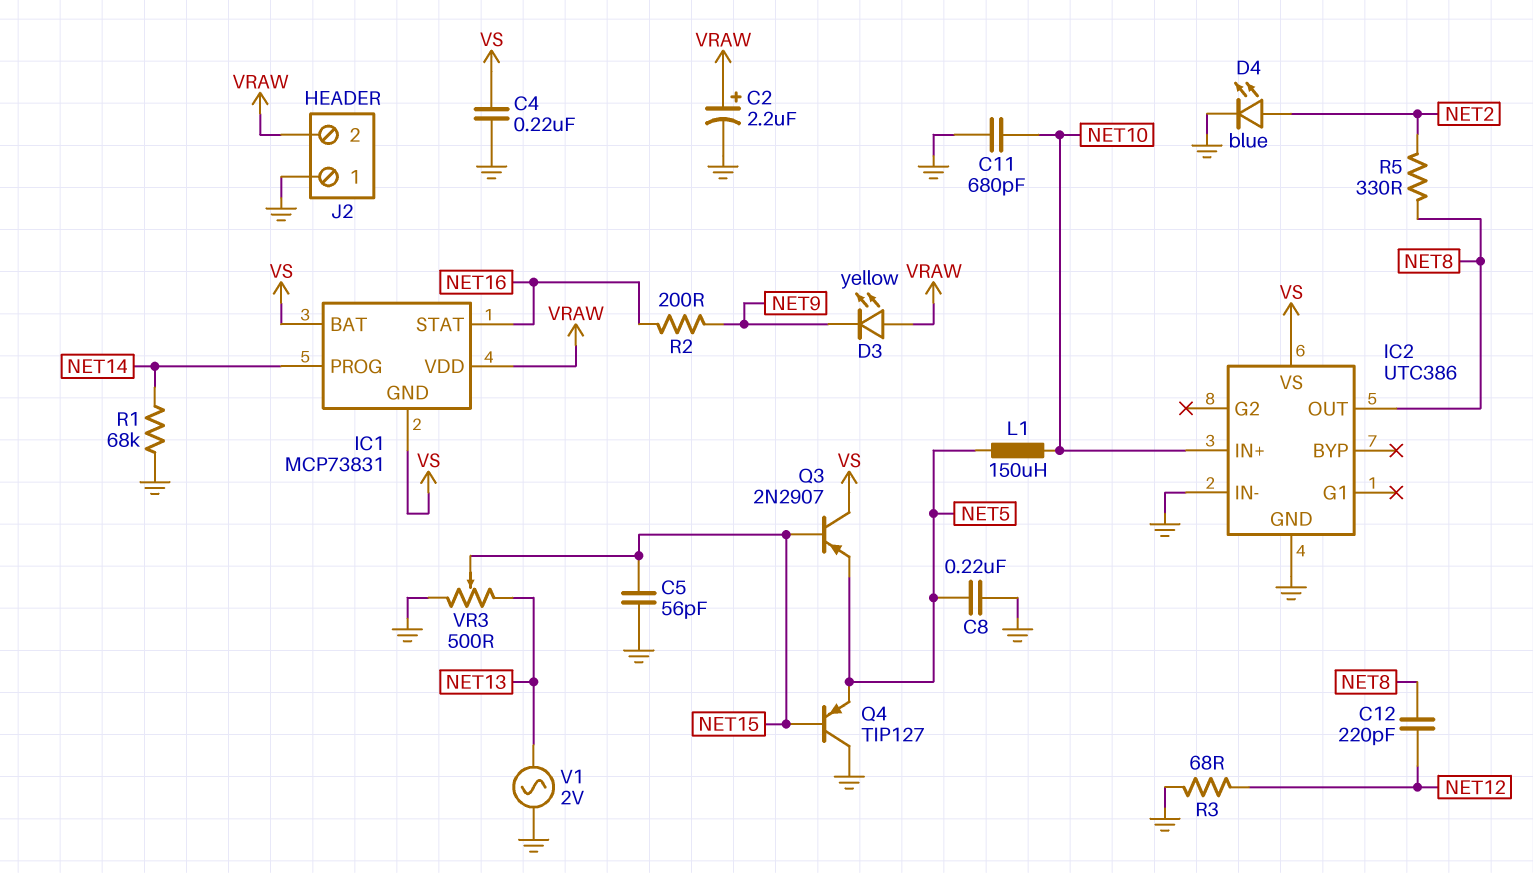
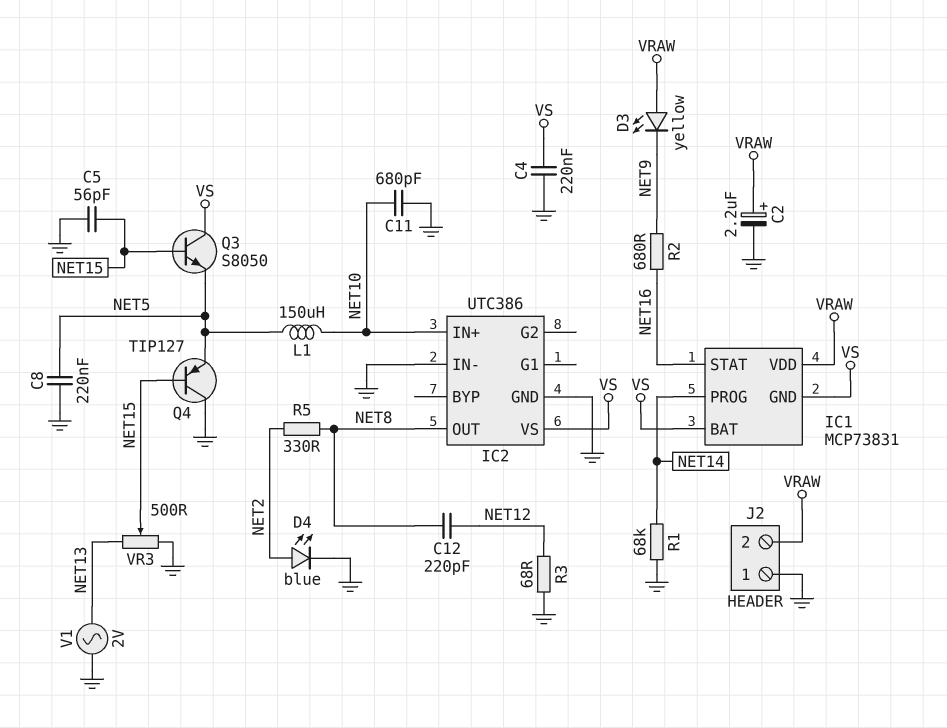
Q3: PNP 2N2907 (B NET15, C VS, E NET5) -> NPN S8050 (B NET15, C VS, E NET5)
R2: 200 (NET9, NET16) -> 680 (NET9, NET16)

